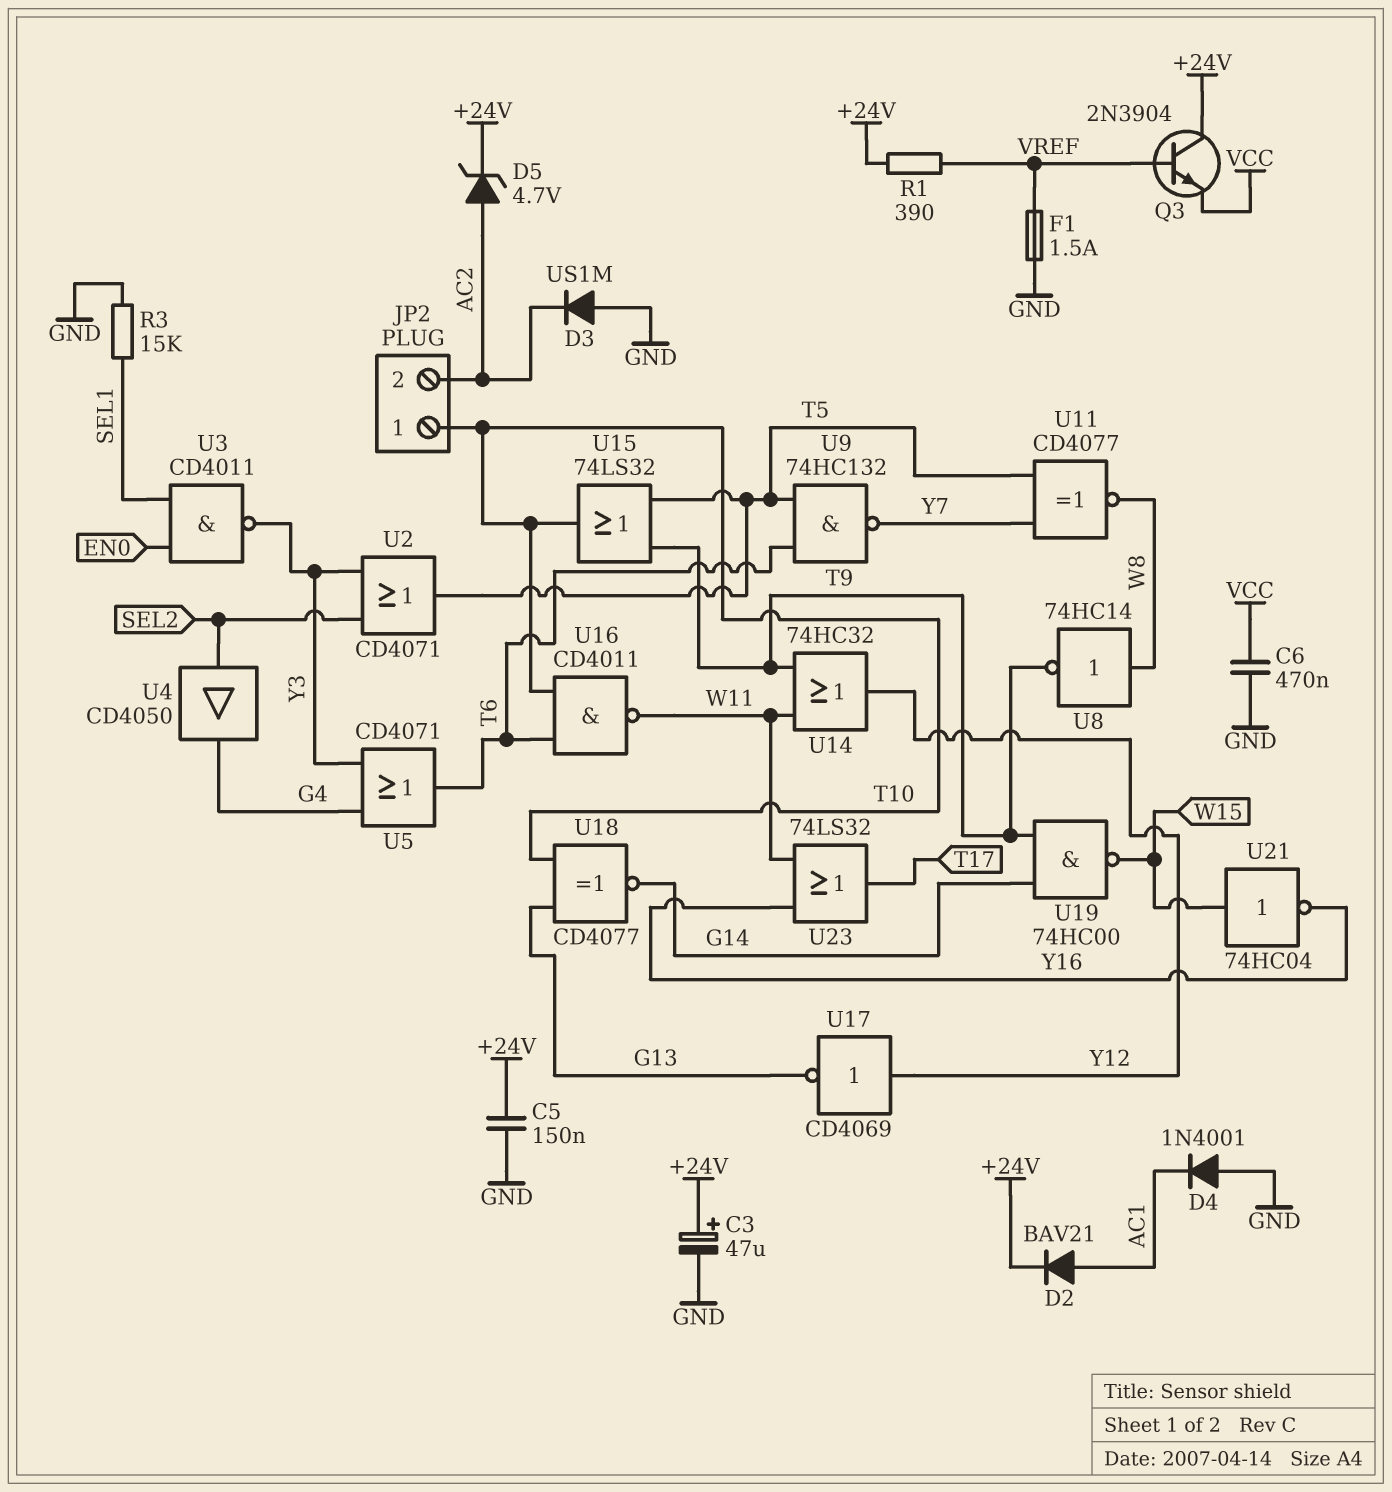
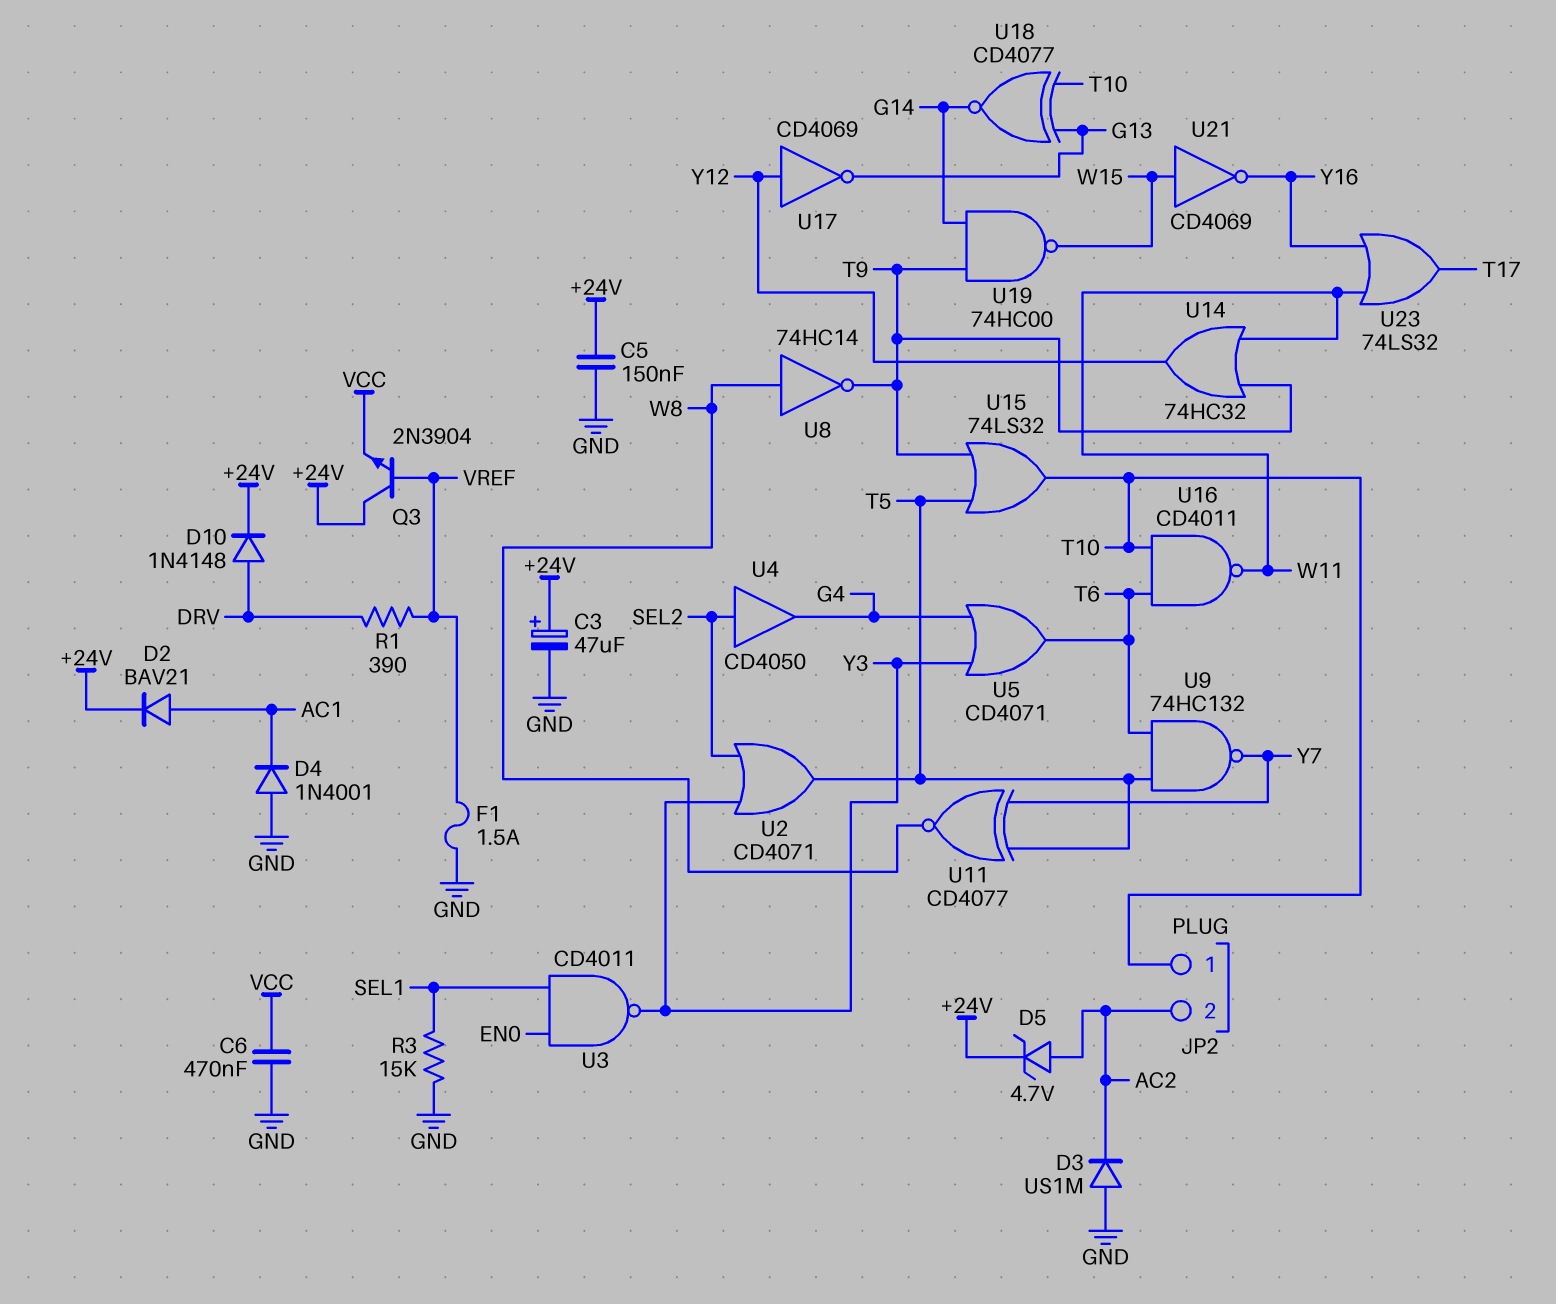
D10: none -> diode 1N4148 (A DRV, K +24V)
R1: 390 (+24V, VREF) -> 390 (DRV, VREF)
U21: NOT 74HC04 (in W15, out Y16) -> NOT CD4069 (in W15, out Y16)

